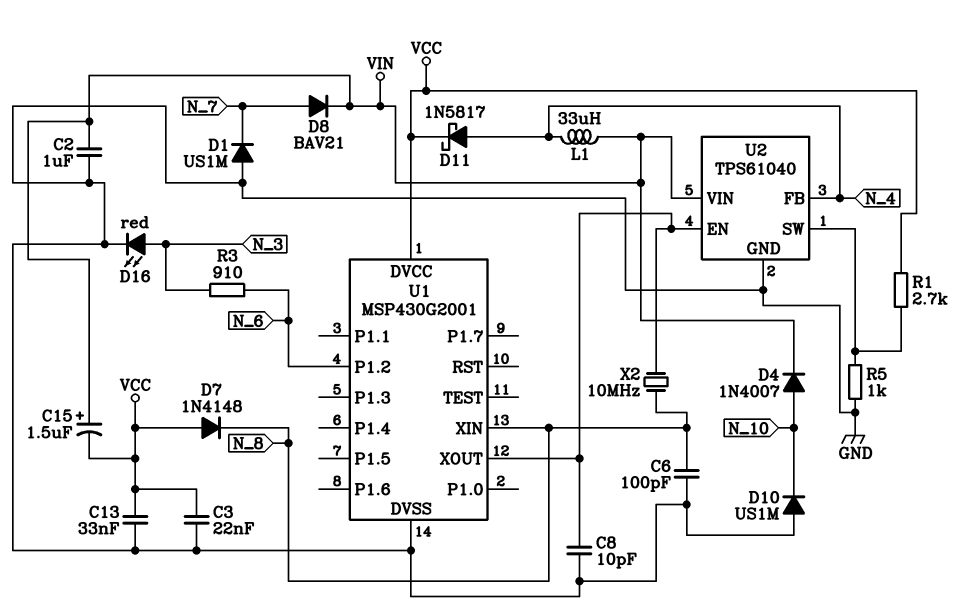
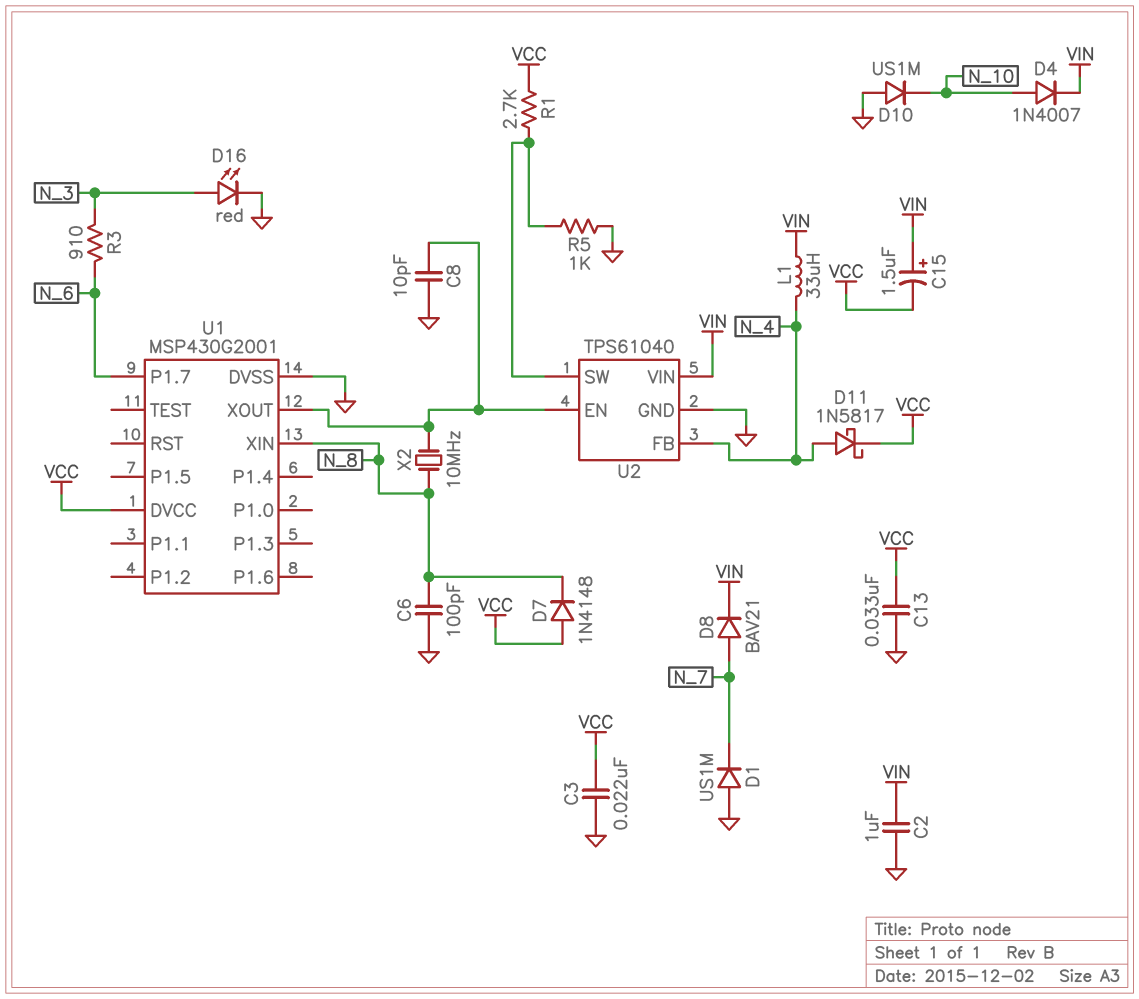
U1 pin P1.2: N_6 -> none
U1 pin P1.7: none -> N_6

